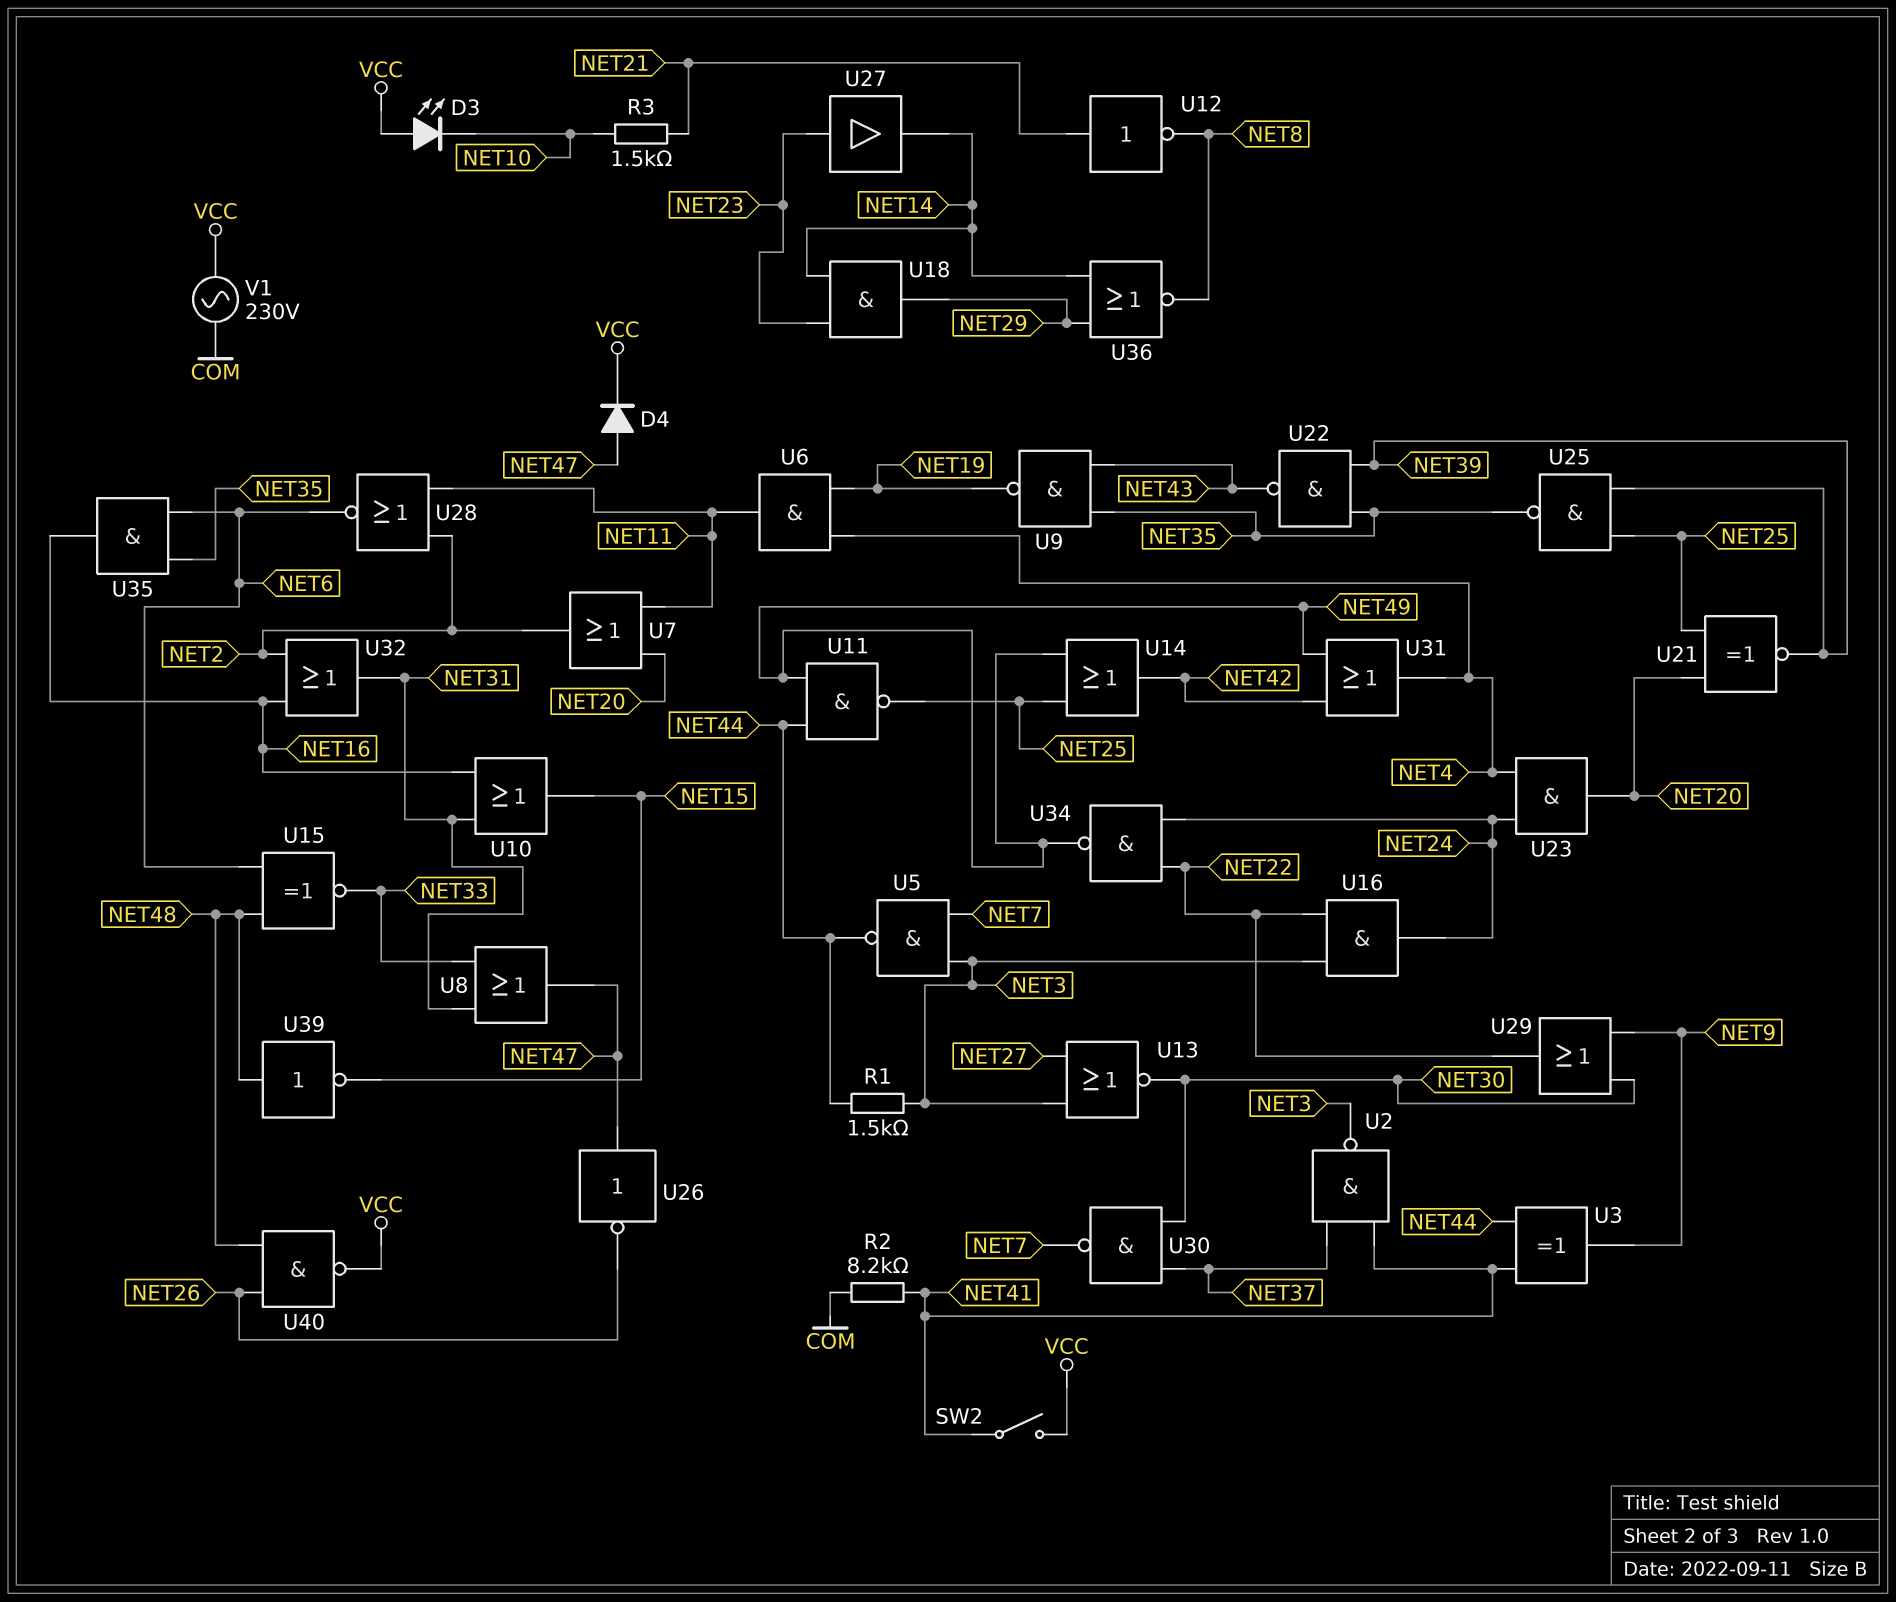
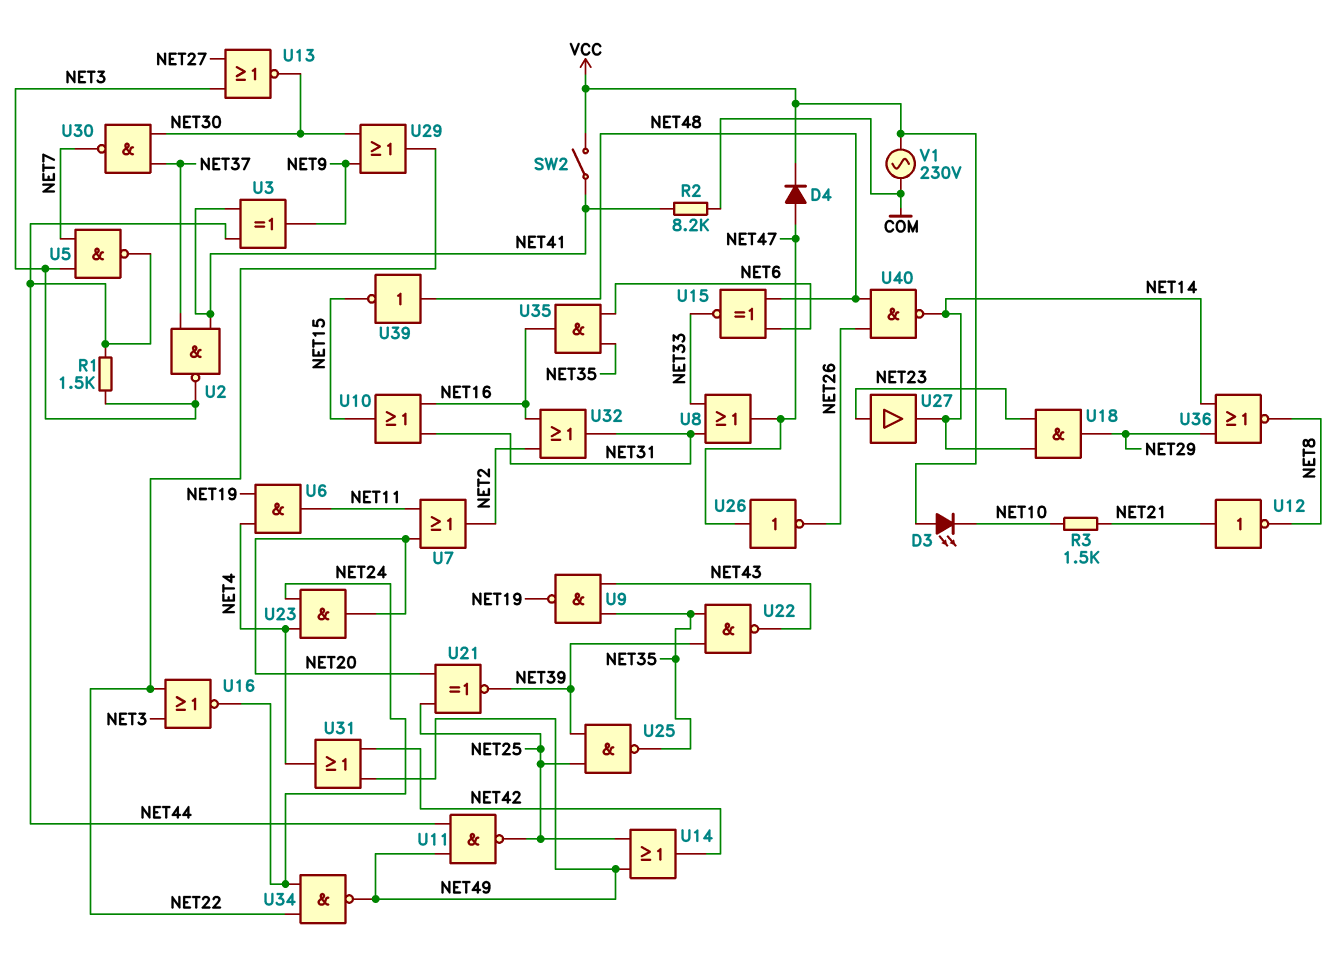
U16: AND (in NET3, in NET22, out NET24) -> NOR (in NET3, in NET22, out NET24)
U28: NOR (in NET2, in NET11, out NET6) -> none
U40: NAND (in NET26, in NET48, out VCC) -> NAND (in NET26, in NET48, out NET14)

